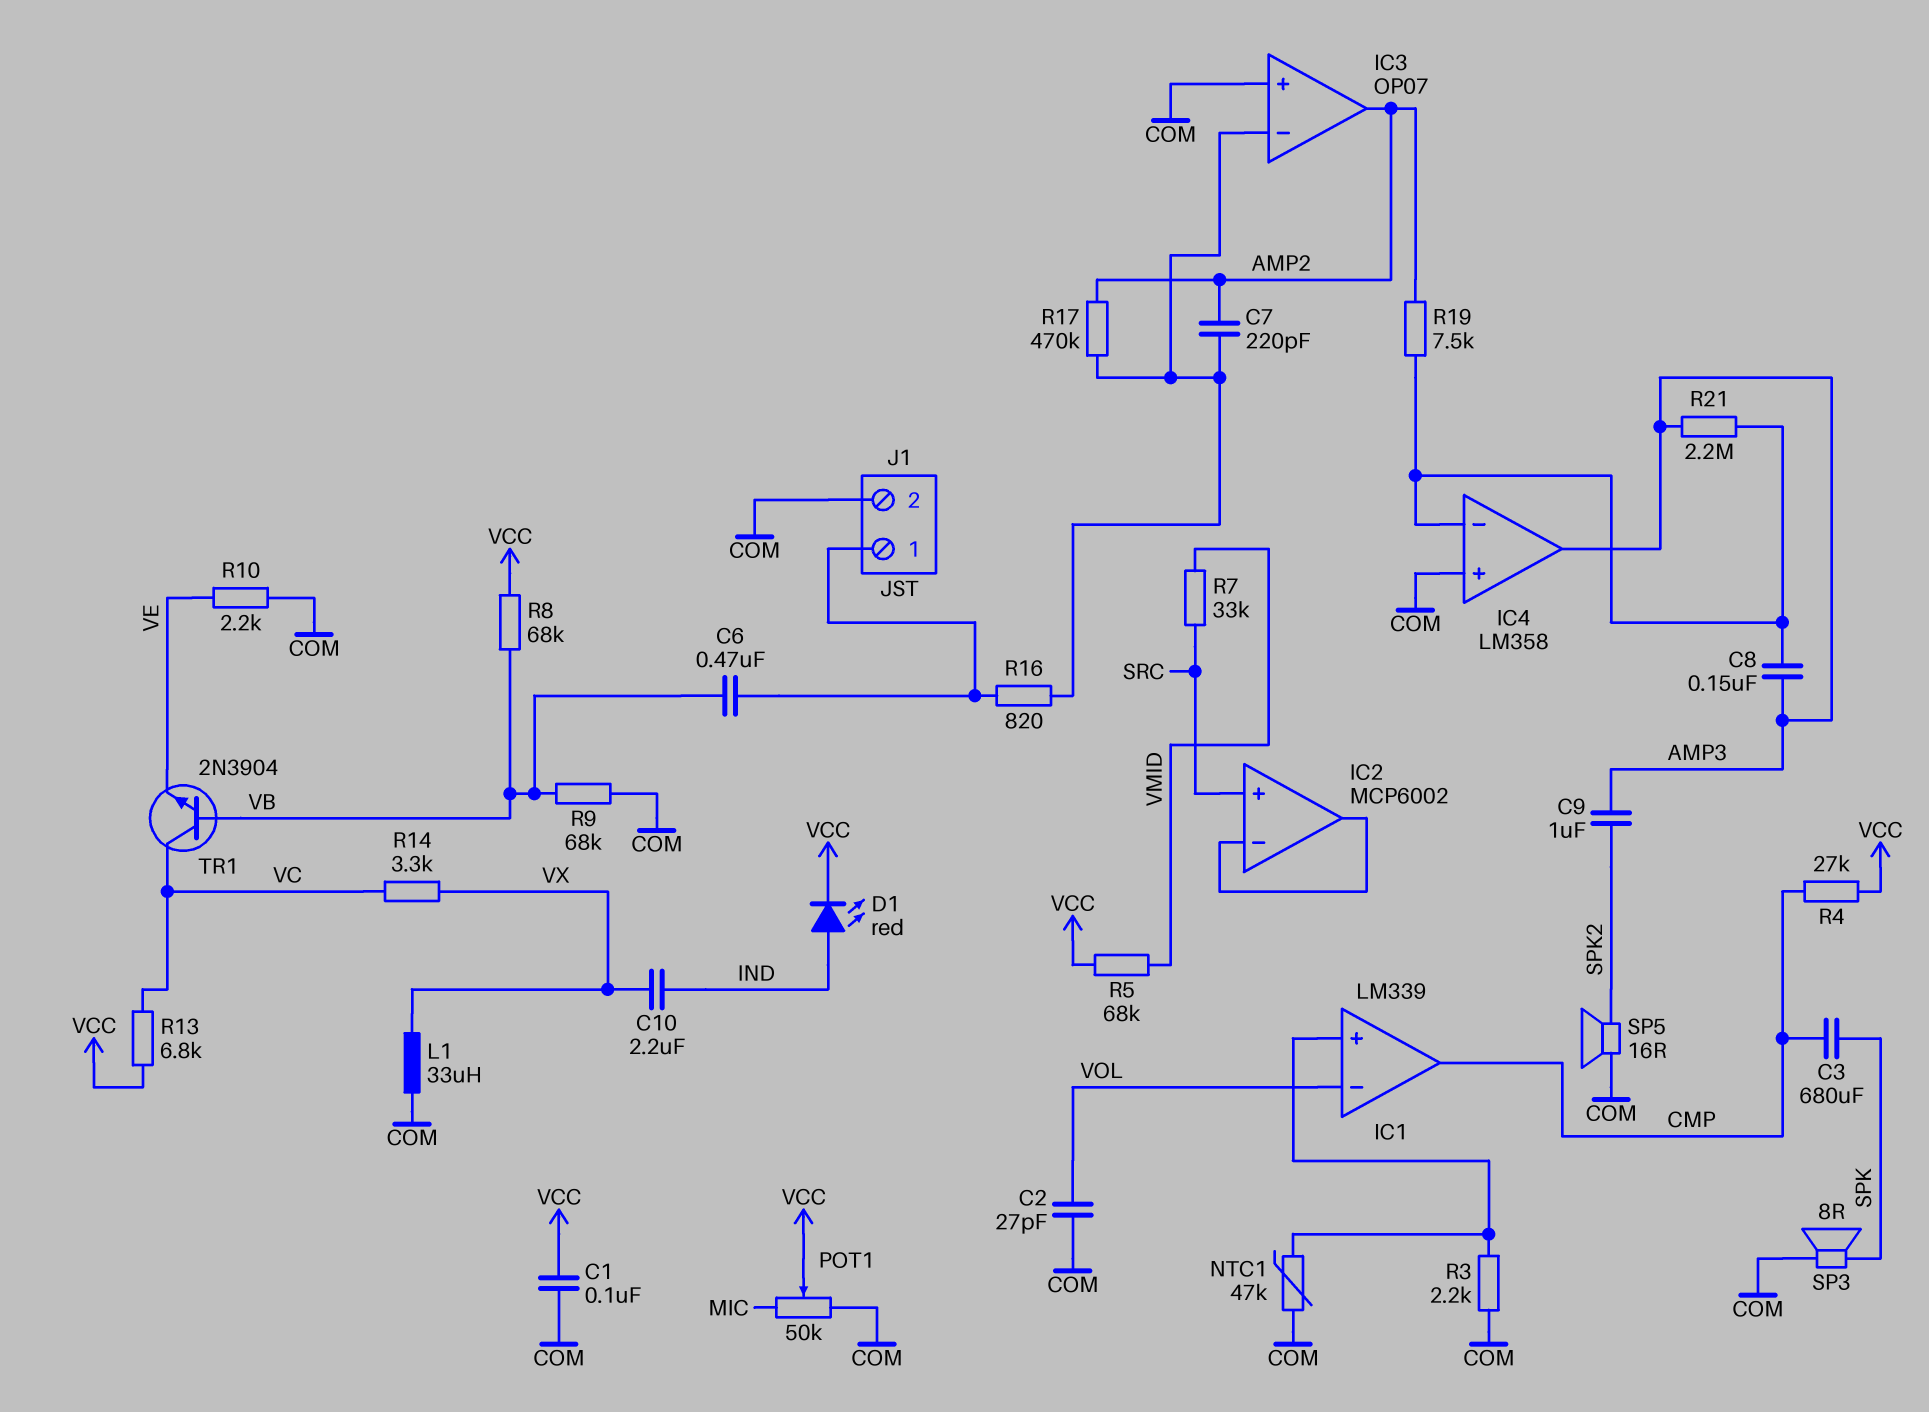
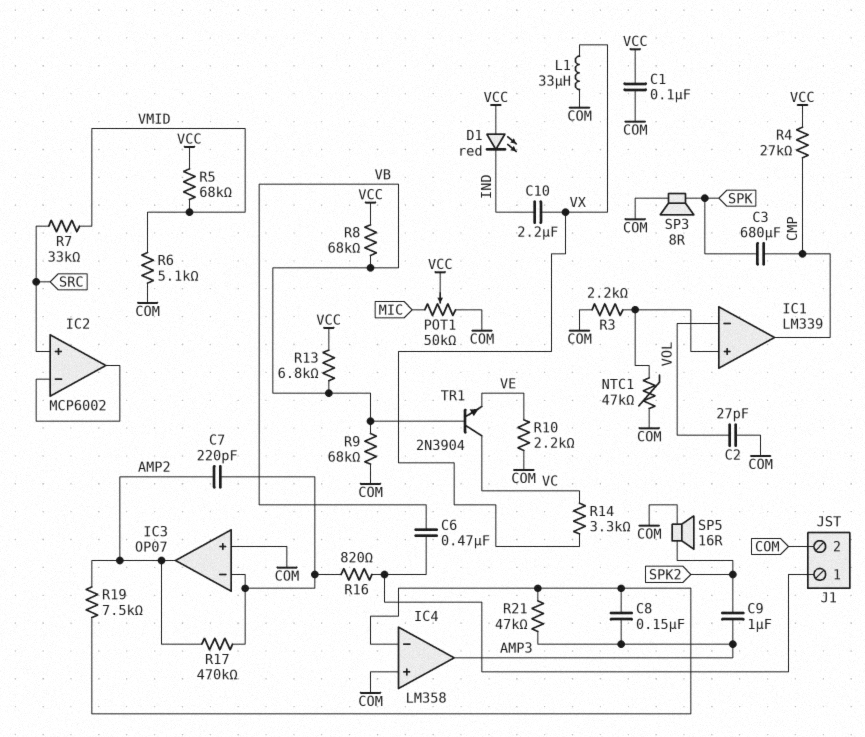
D1: LED red (A IND, K VCC) -> LED red (A VCC, K IND)
R6: none -> 5.1k (COM, VMID)
R13: 6.8k (VC, VCC) -> 6.8k (VB, VCC)
R21: 2.2M (AMP3, IC4/in-) -> 47k (AMP3, IC4/in-)

